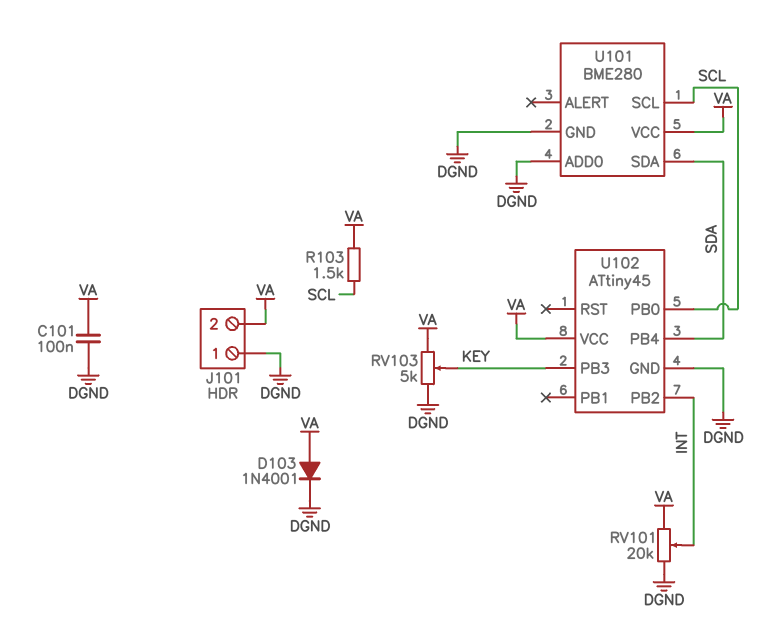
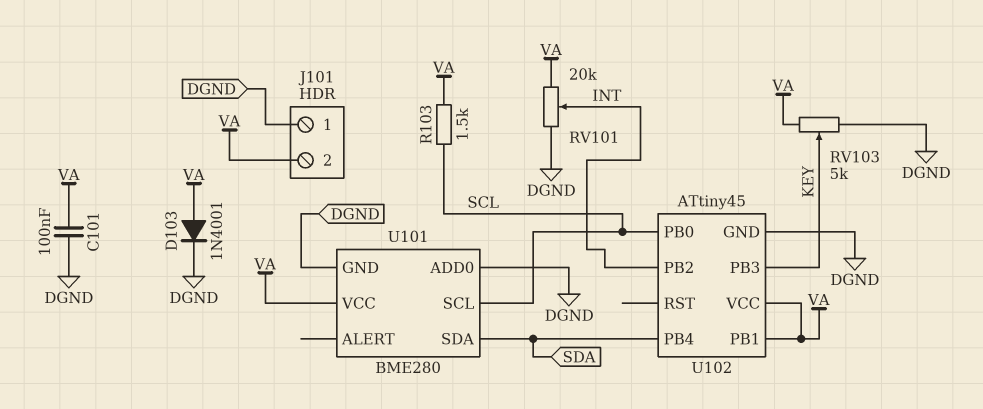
U102 pin PB1: none -> VA

